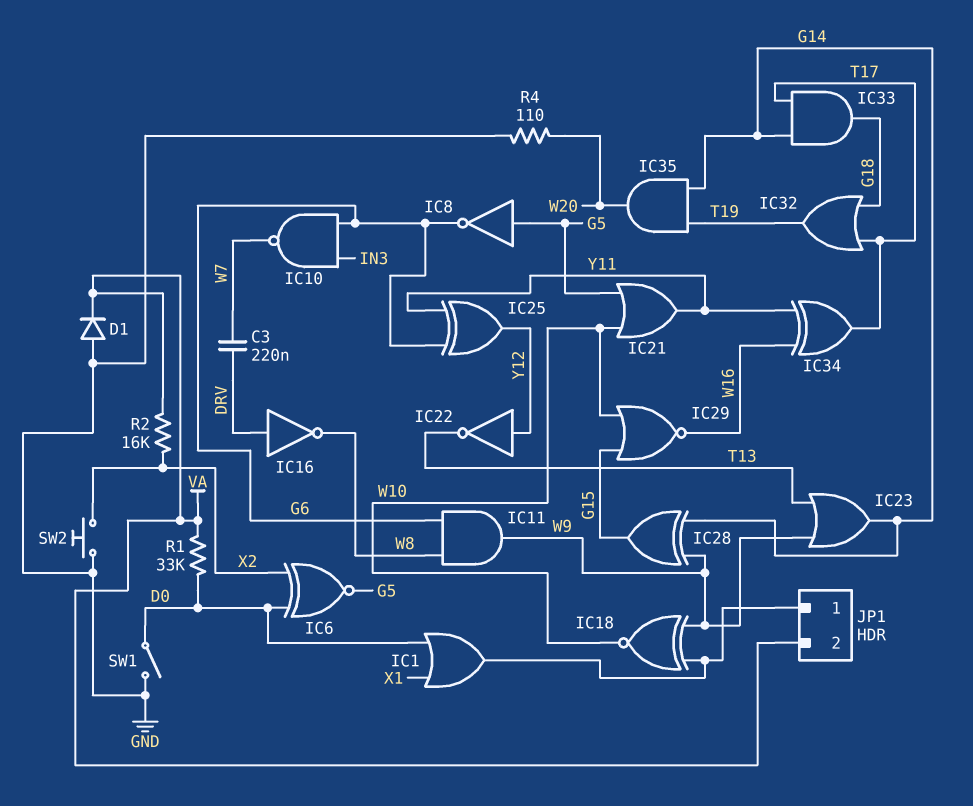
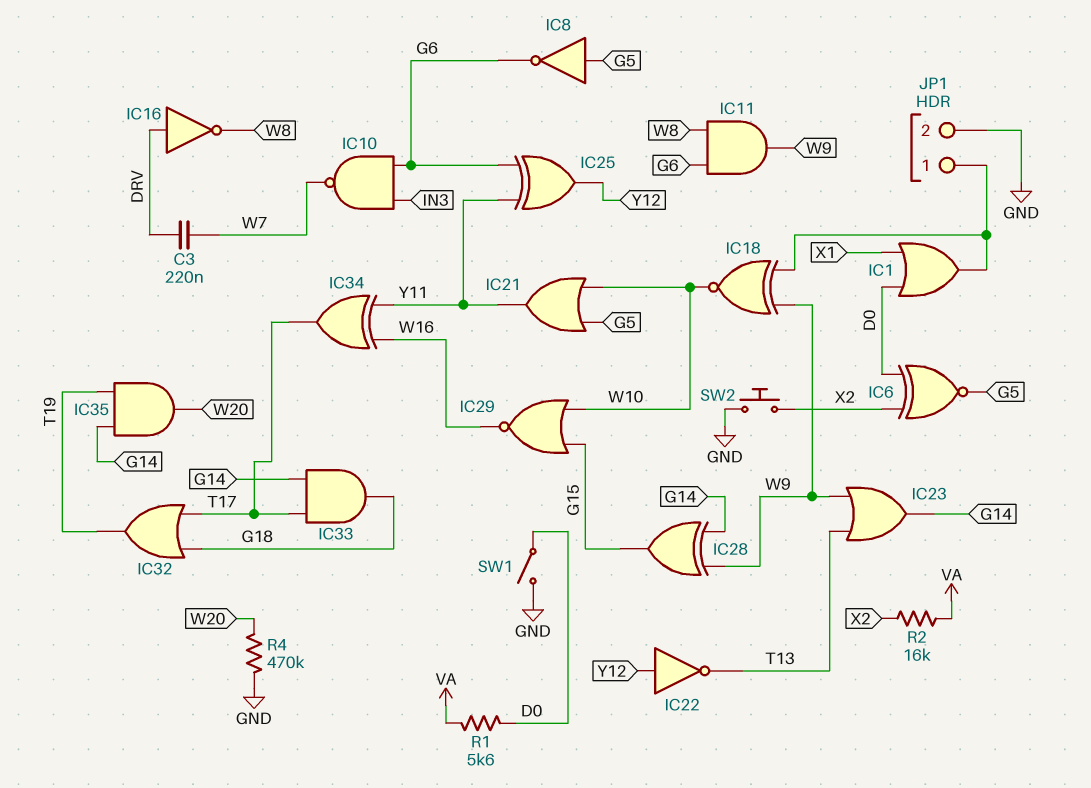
D1: diode (A GND, K VA) -> none
JP1 pin 2: VA -> GND
R1: 33k (D0, VA) -> 5.6k (D0, VA)
R4: 110 (GND, W20) -> 470k (GND, W20)

